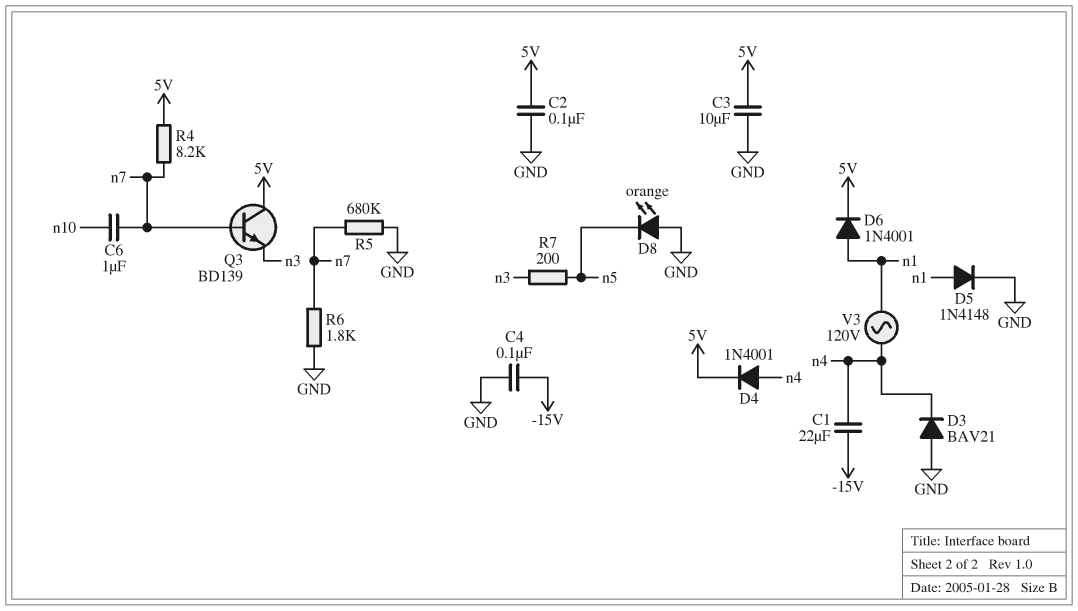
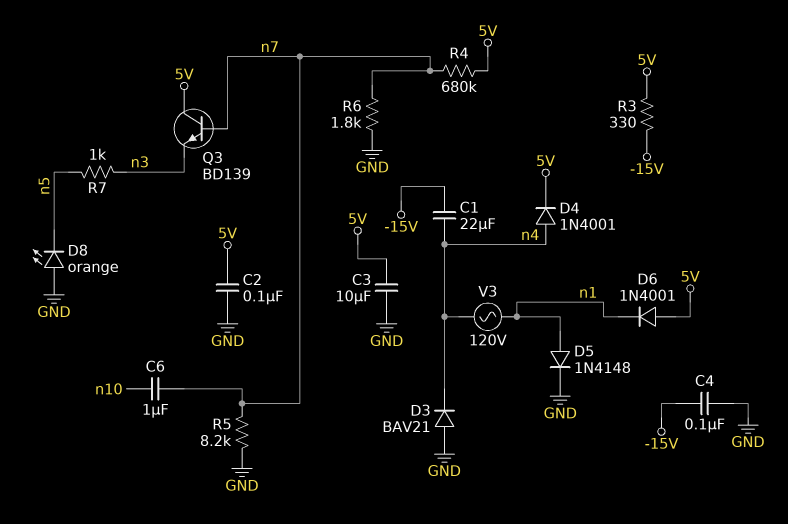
D6: diode 1N4001 (A n1, K 5V) -> diode 1N4001 (A 5V, K n1)
R3: none -> 330 (-15V, 5V)
R4: 8.2k (5V, n7) -> 680k (5V, n7)
R5: 680k (GND, n7) -> 8.2k (GND, n7)
R7: 200 (n3, n5) -> 1k (n3, n5)

